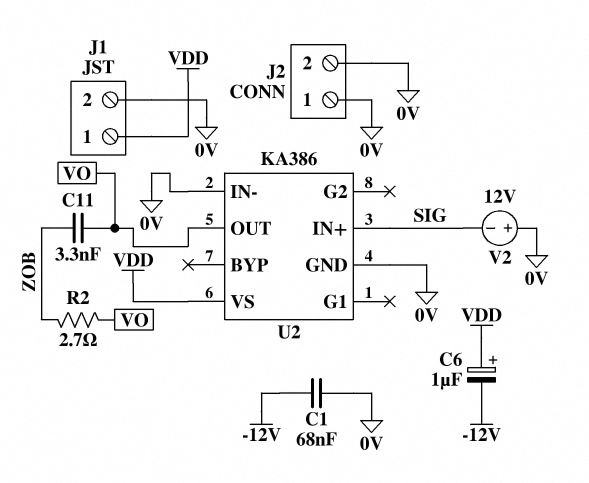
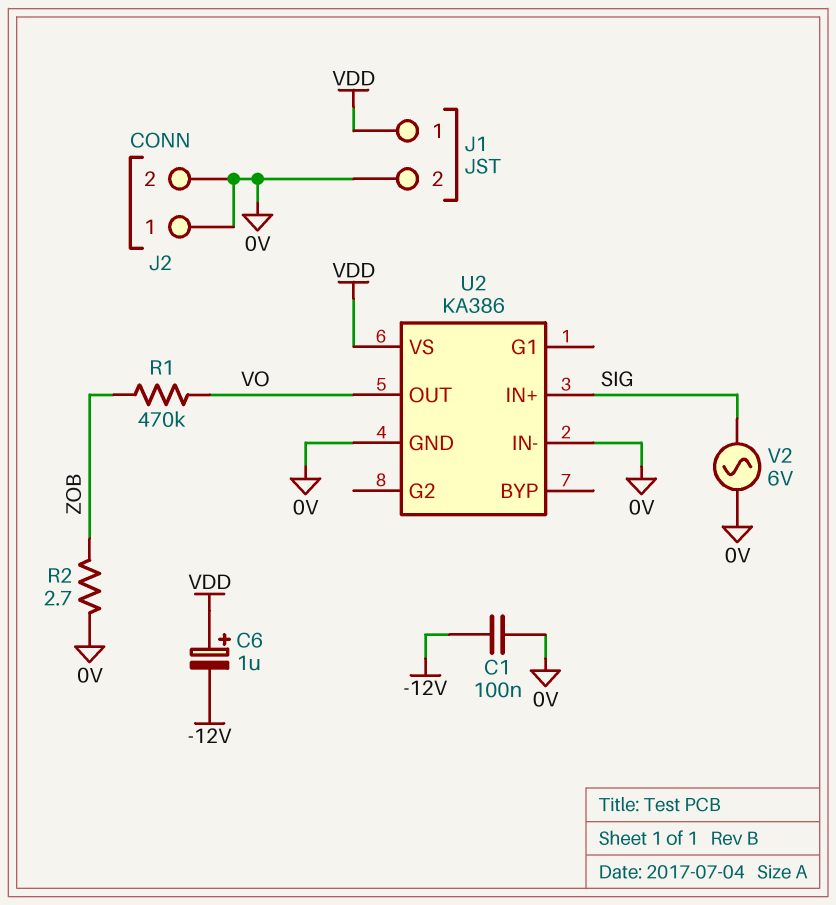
C1: 68nF (-12V, 0V) -> 100nF (-12V, 0V)
C11: 3.3nF (VO, ZOB) -> none
R1: none -> 470k (VO, ZOB)
R2: 2.7 (VO, ZOB) -> 2.7 (0V, ZOB)
V2: 12V (plus 0V, minus SIG) -> AC 6V (0V, SIG)

